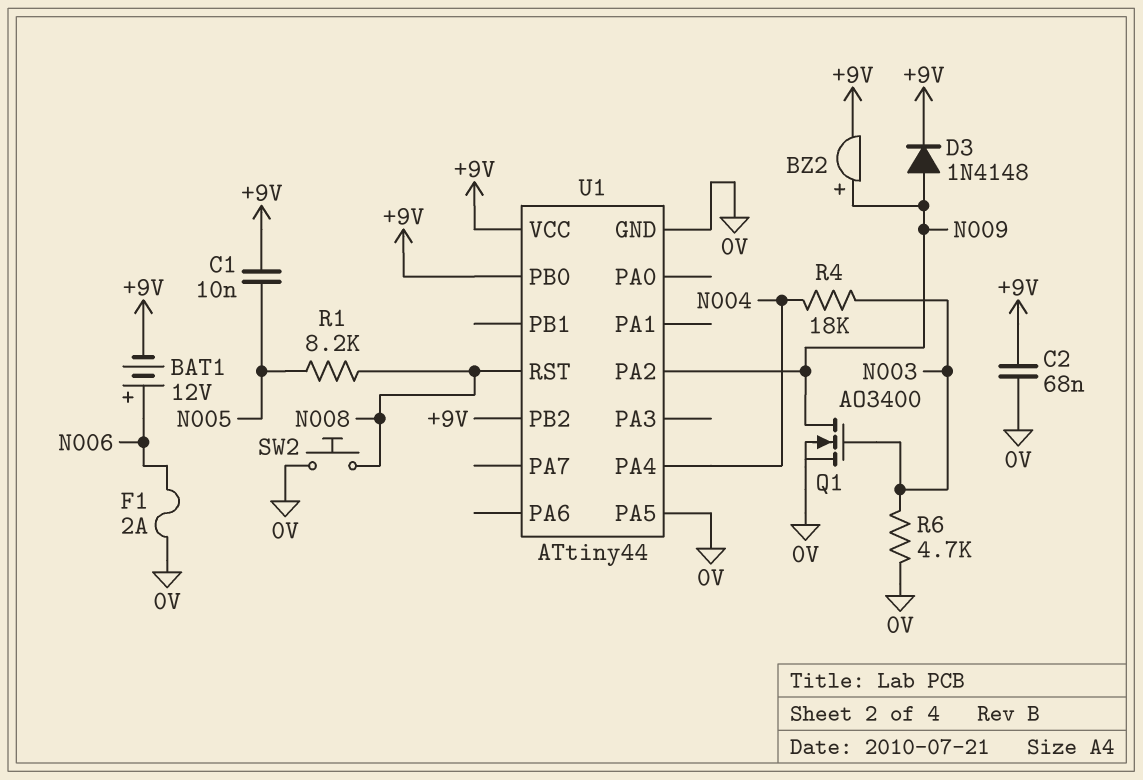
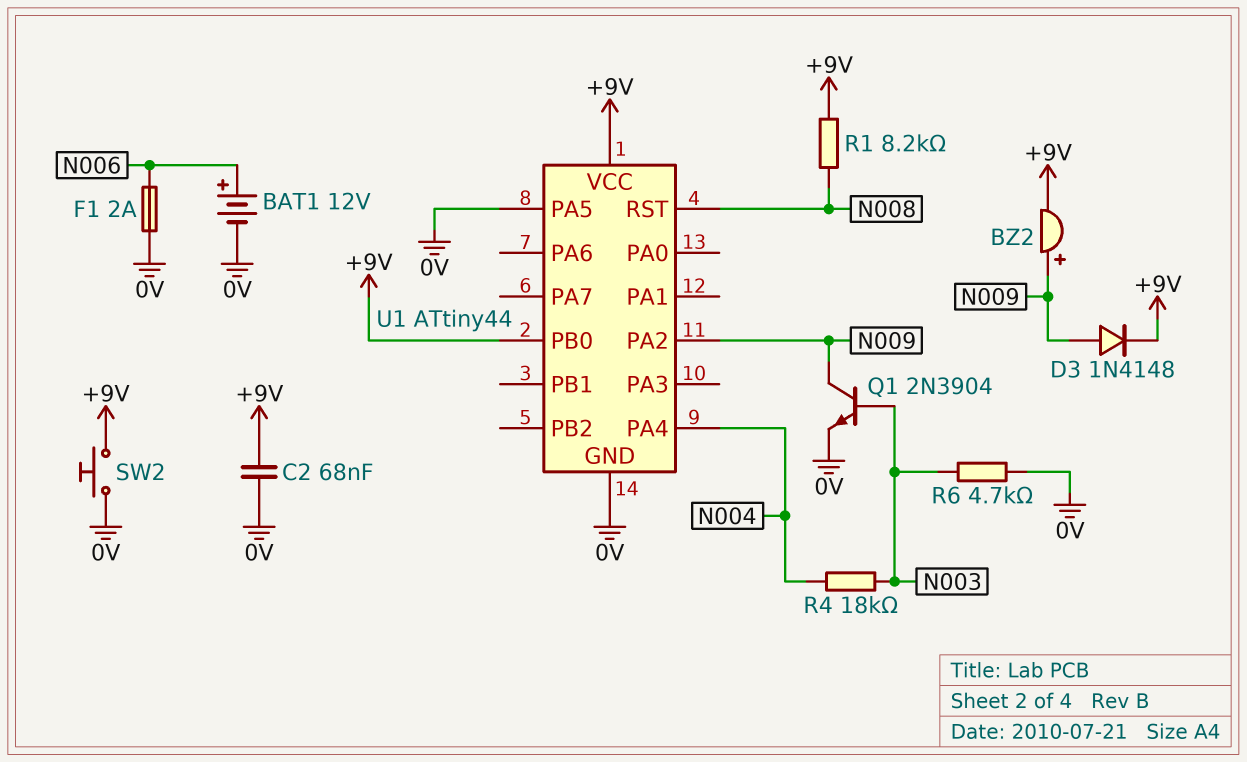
BAT1: 12V (plus N006, minus +9V) -> 12V (plus N006, minus 0V)
C1: 10nF (+9V, N005) -> none
Q1: NMOS AO3400 (G N003, D N009, S 0V) -> NPN 2N3904 (B N003, C N009, E 0V)
R1: 8.2k (N005, N008) -> 8.2k (+9V, N008)
SW2: button (0V, N008) -> button (+9V, 0V)
U1 pin PB2: +9V -> none

